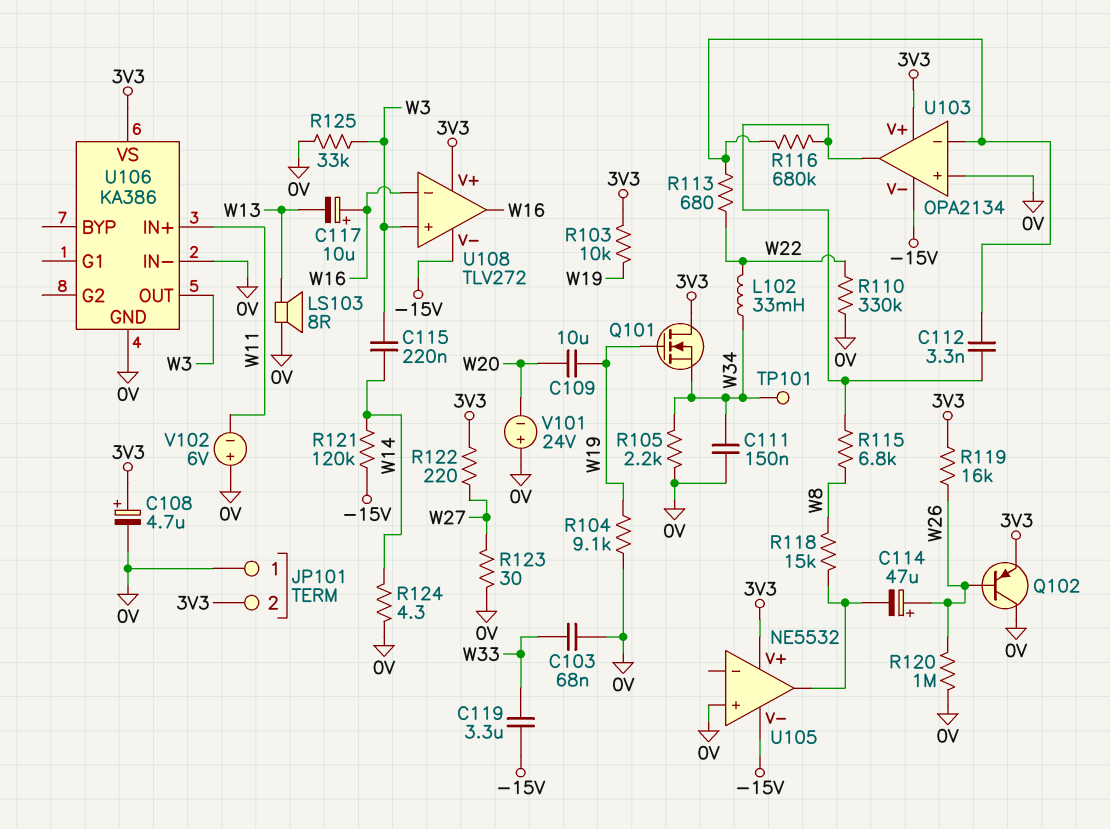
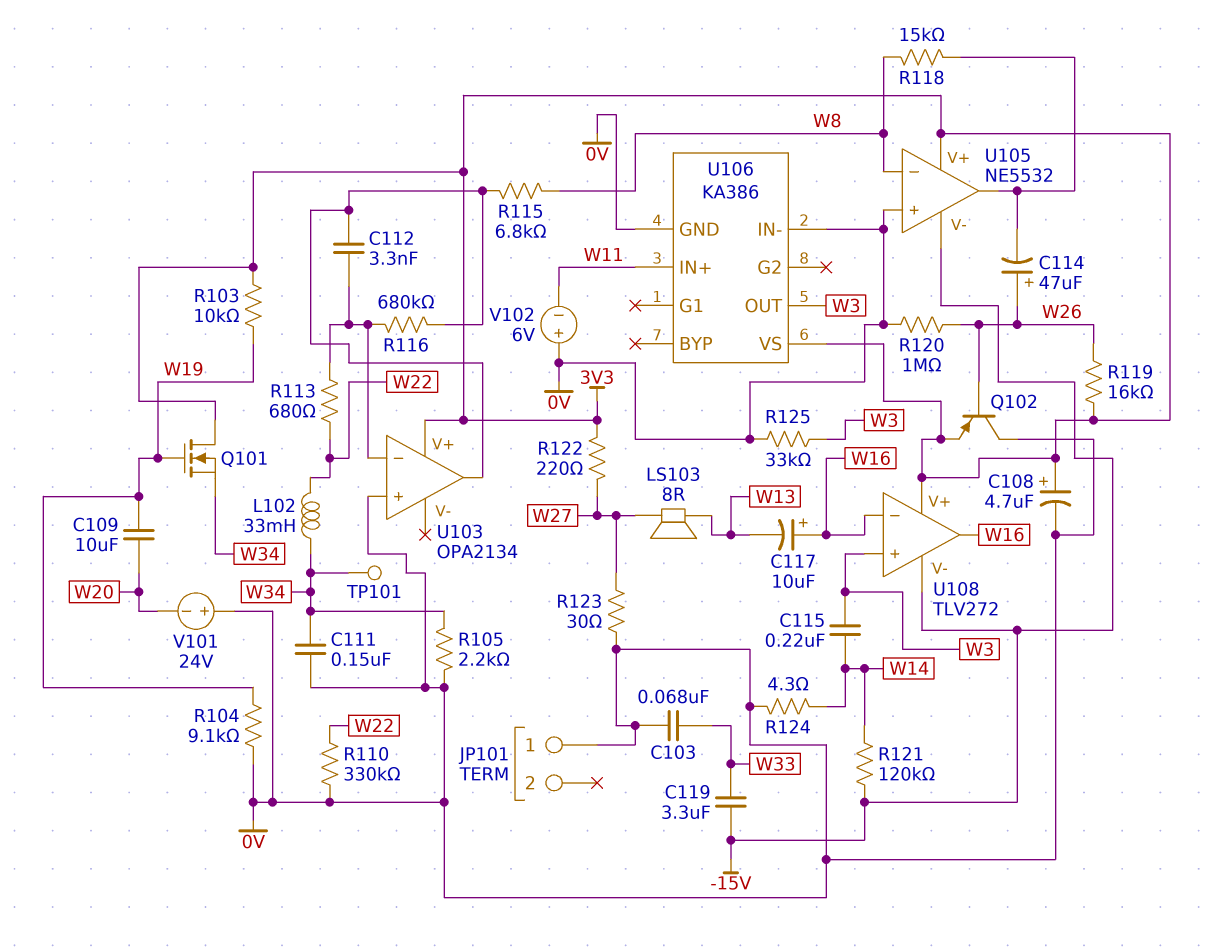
JP101 pin 2: 3V3 -> none
LS103: speaker 8R (0V, W13) -> speaker 8R (W13, W27)
U103 pin V-: -15V -> none
U105 pin in-: none -> W8

